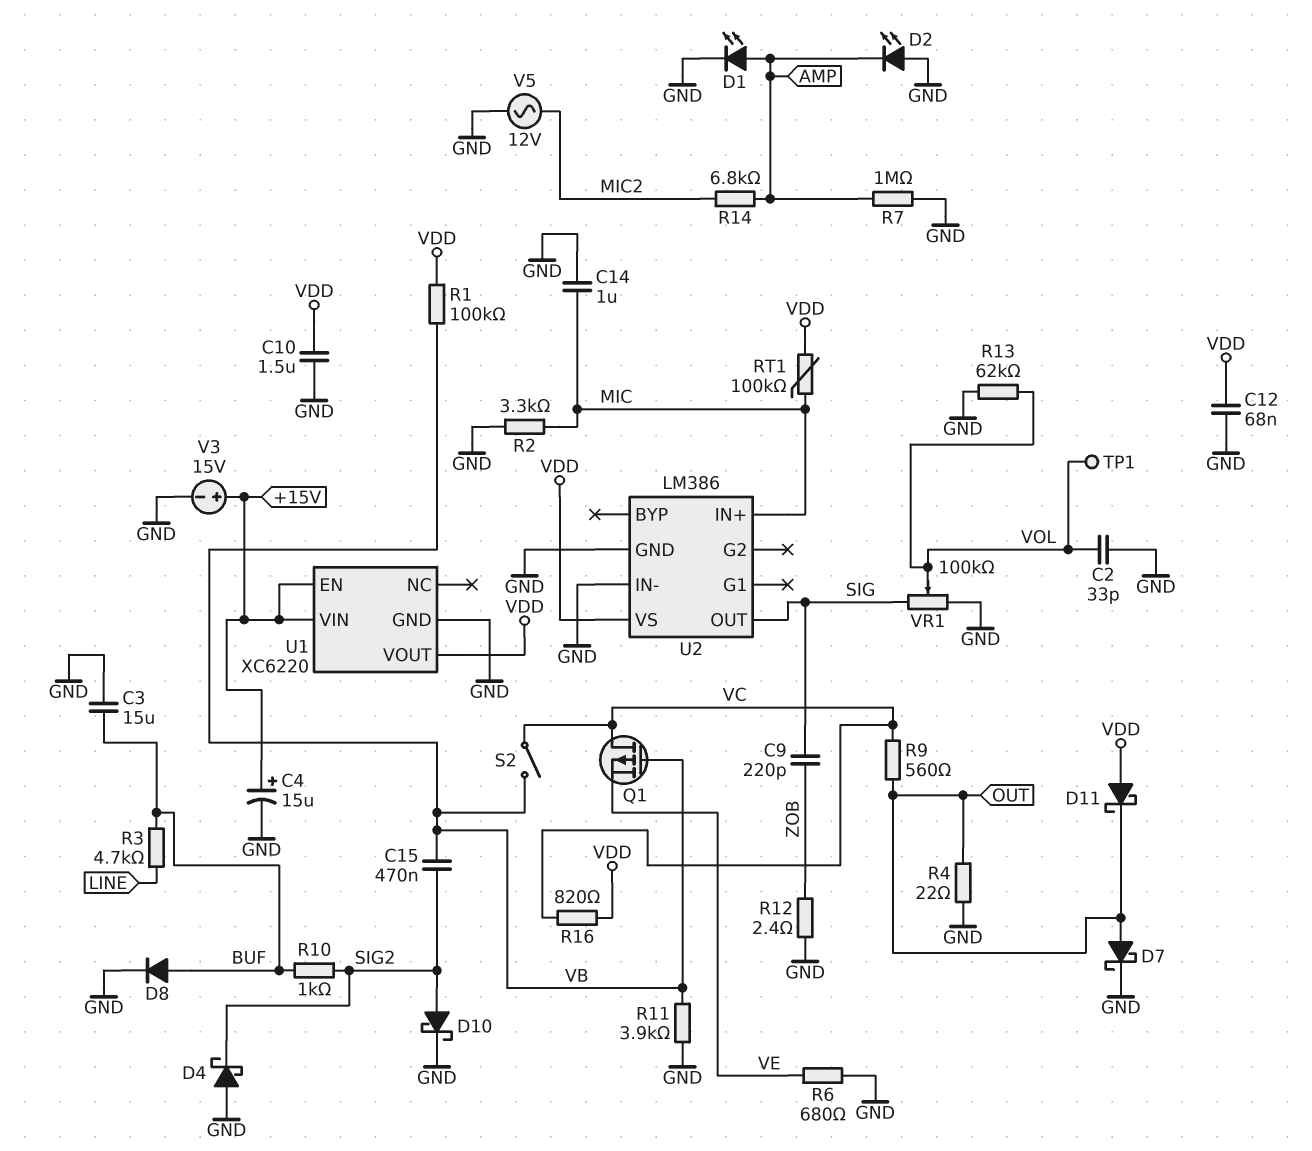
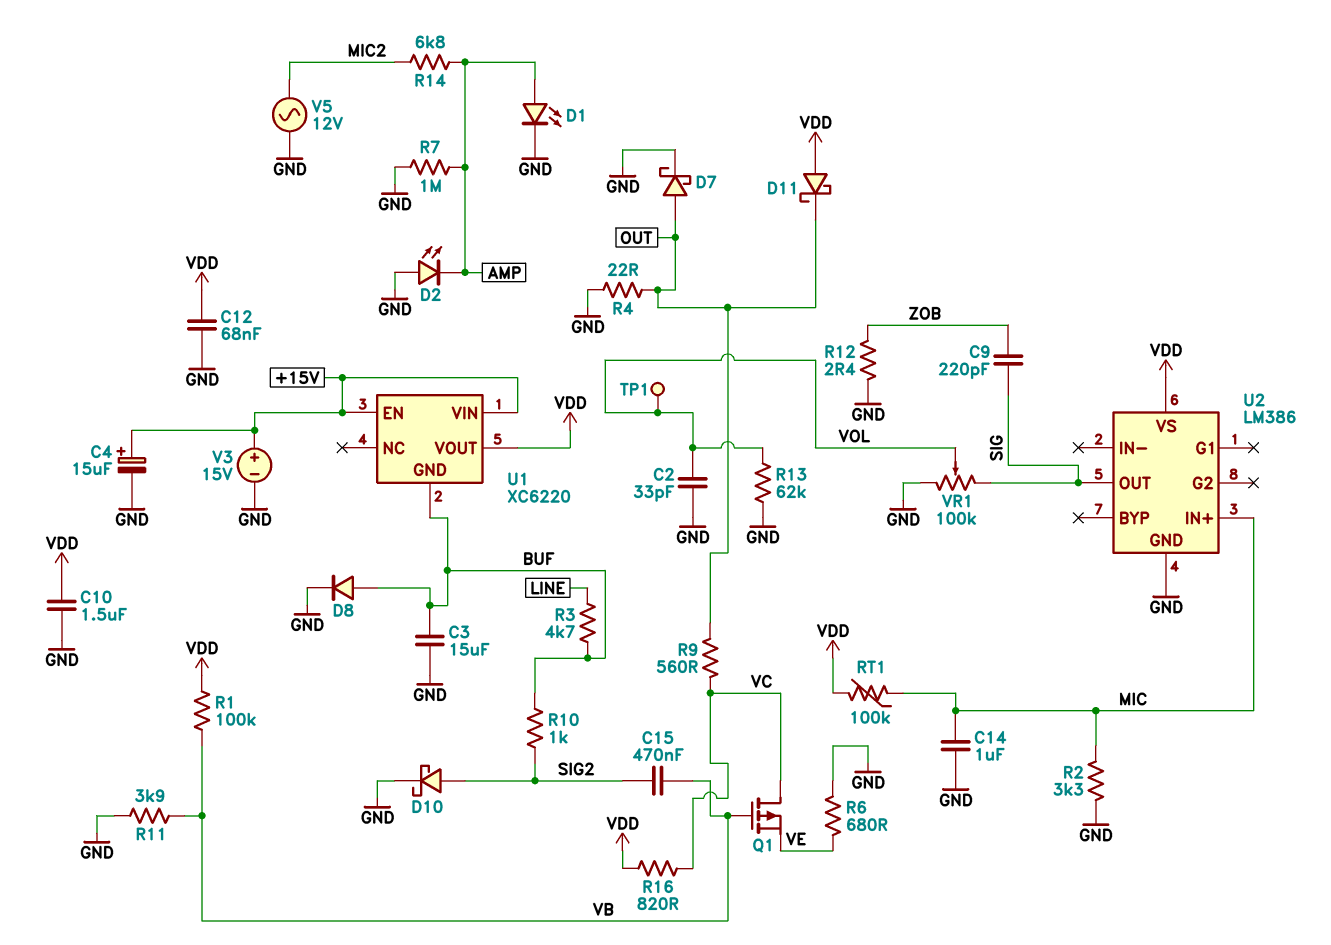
D4: schottky (A GND, K SIG2) -> none
S2: switch (VB, VC) -> none
U1 pin GND: GND -> BUF
U2 pin IN-: GND -> none

